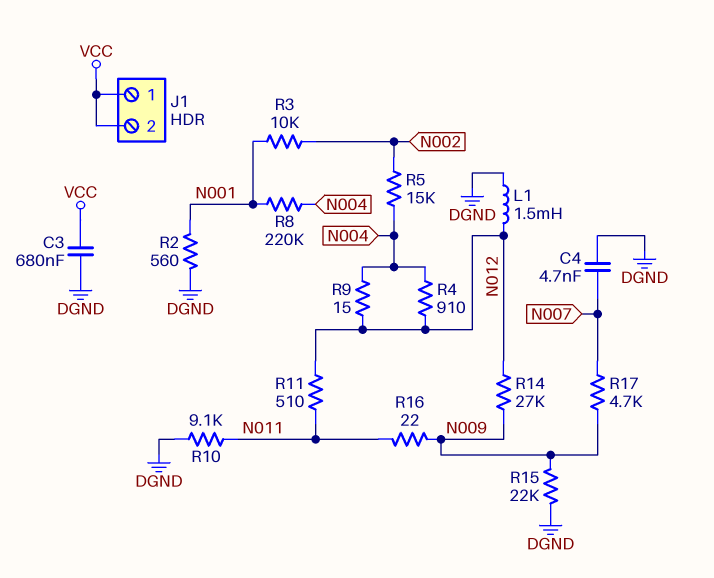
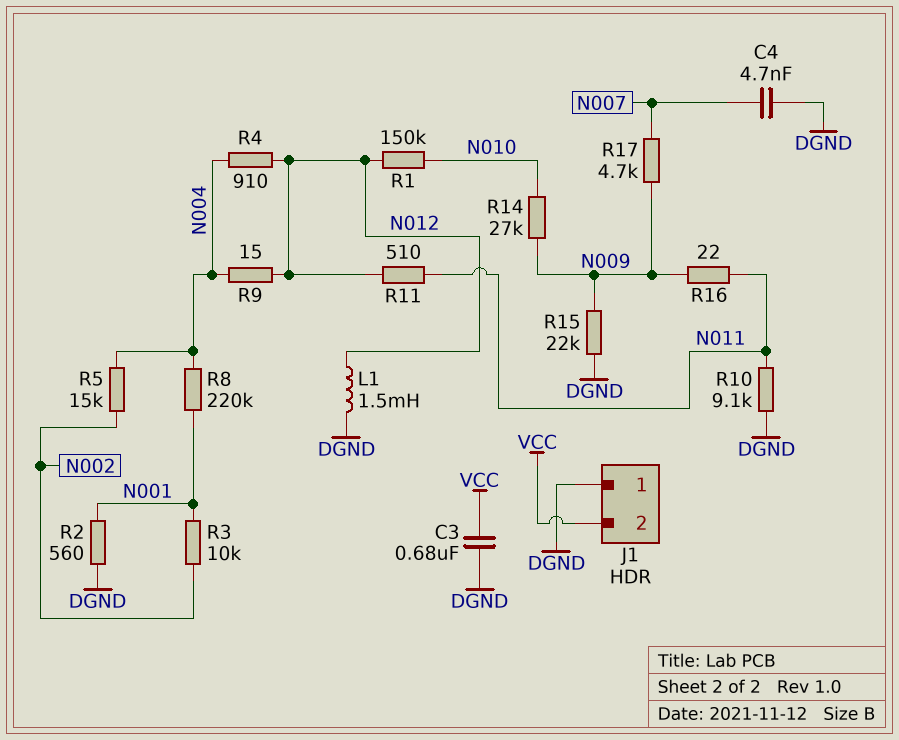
J1 pin 1: VCC -> DGND
R1: none -> 150k (N010, N012)
R14: 27k (N009, N012) -> 27k (N009, N010)

